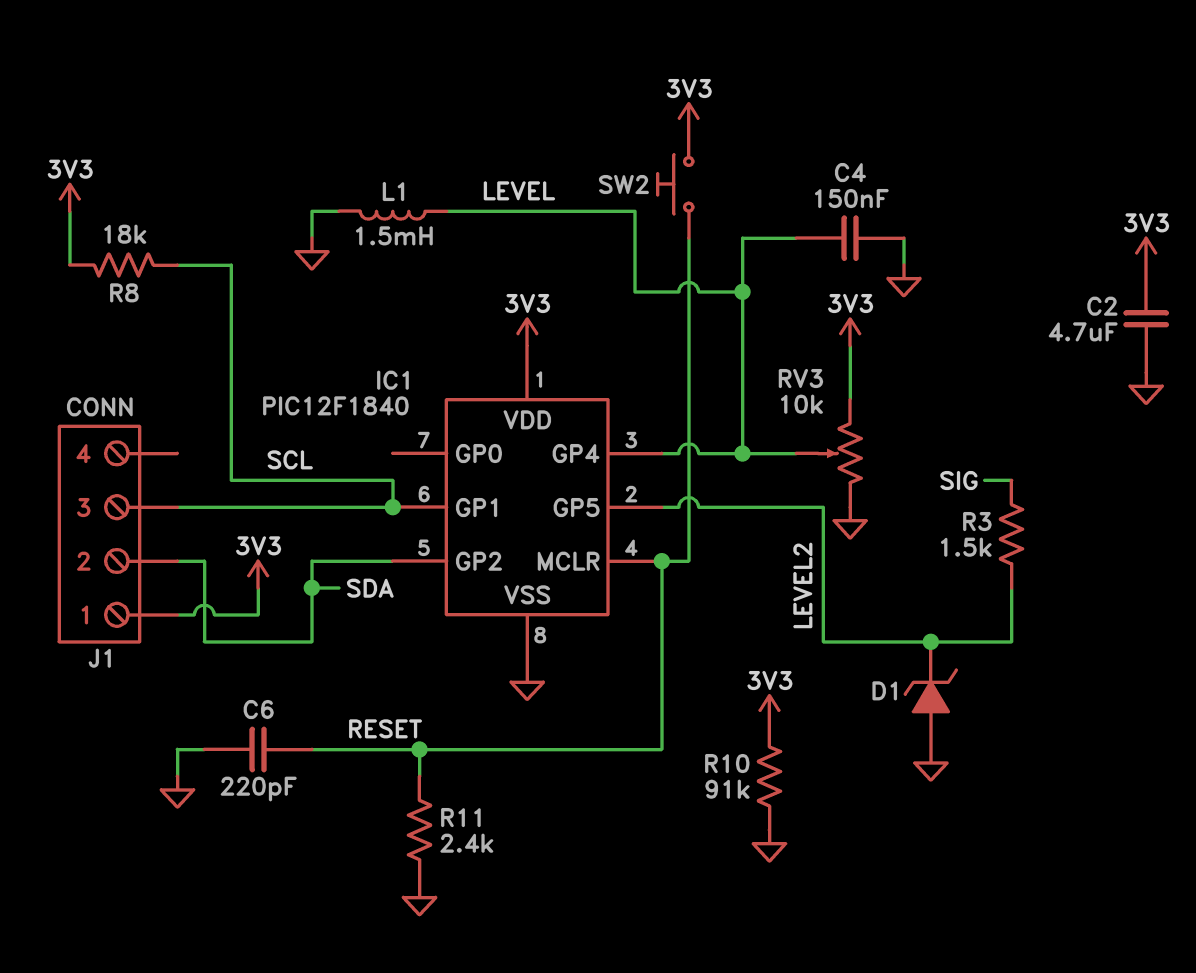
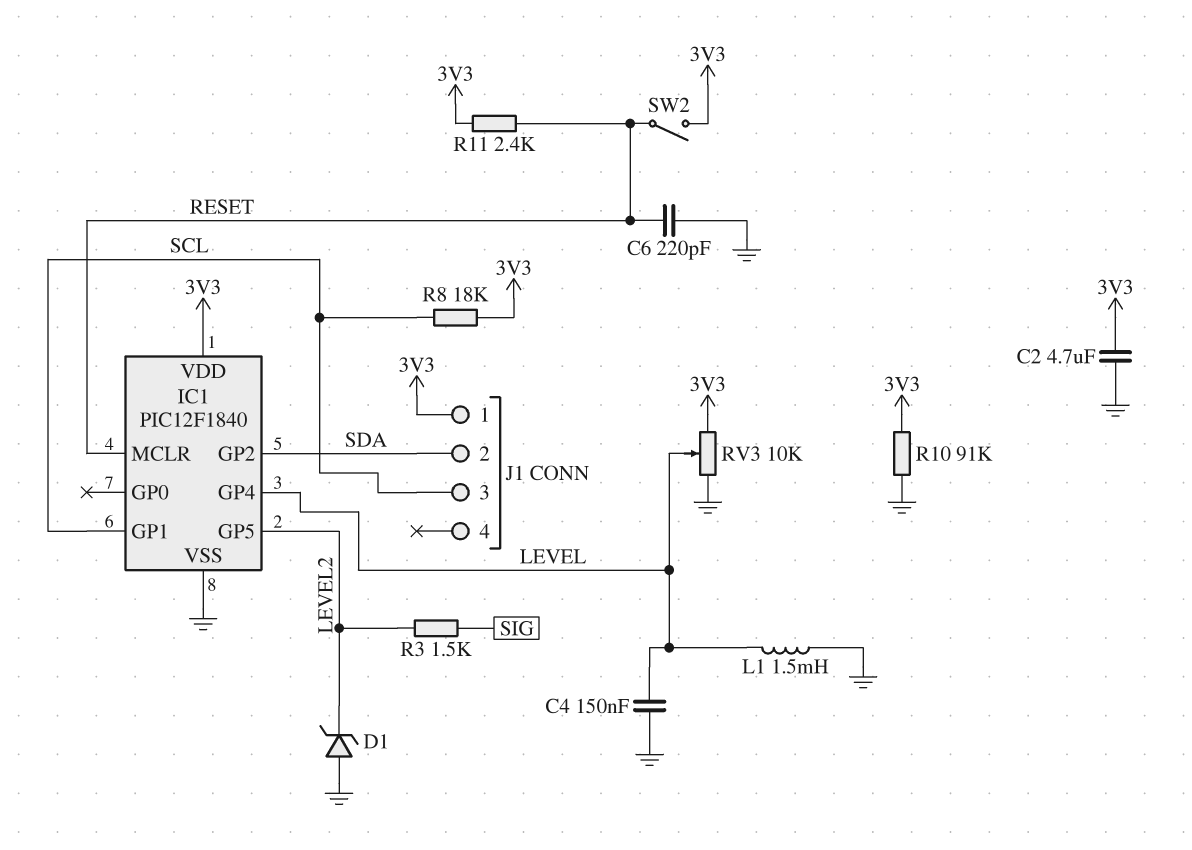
R11: 2.4k (GND, RESET) -> 2.4k (3V3, RESET)
SW2: button (3V3, RESET) -> switch (3V3, RESET)

